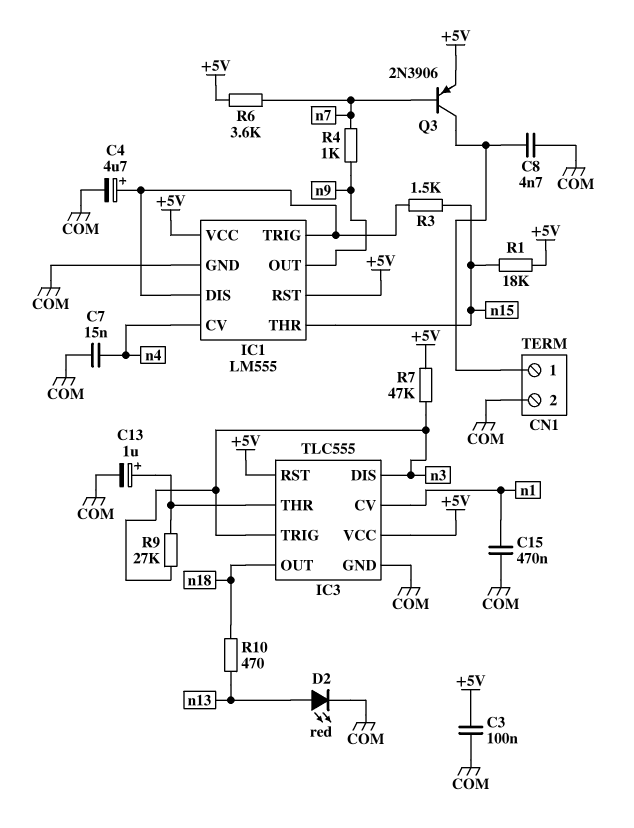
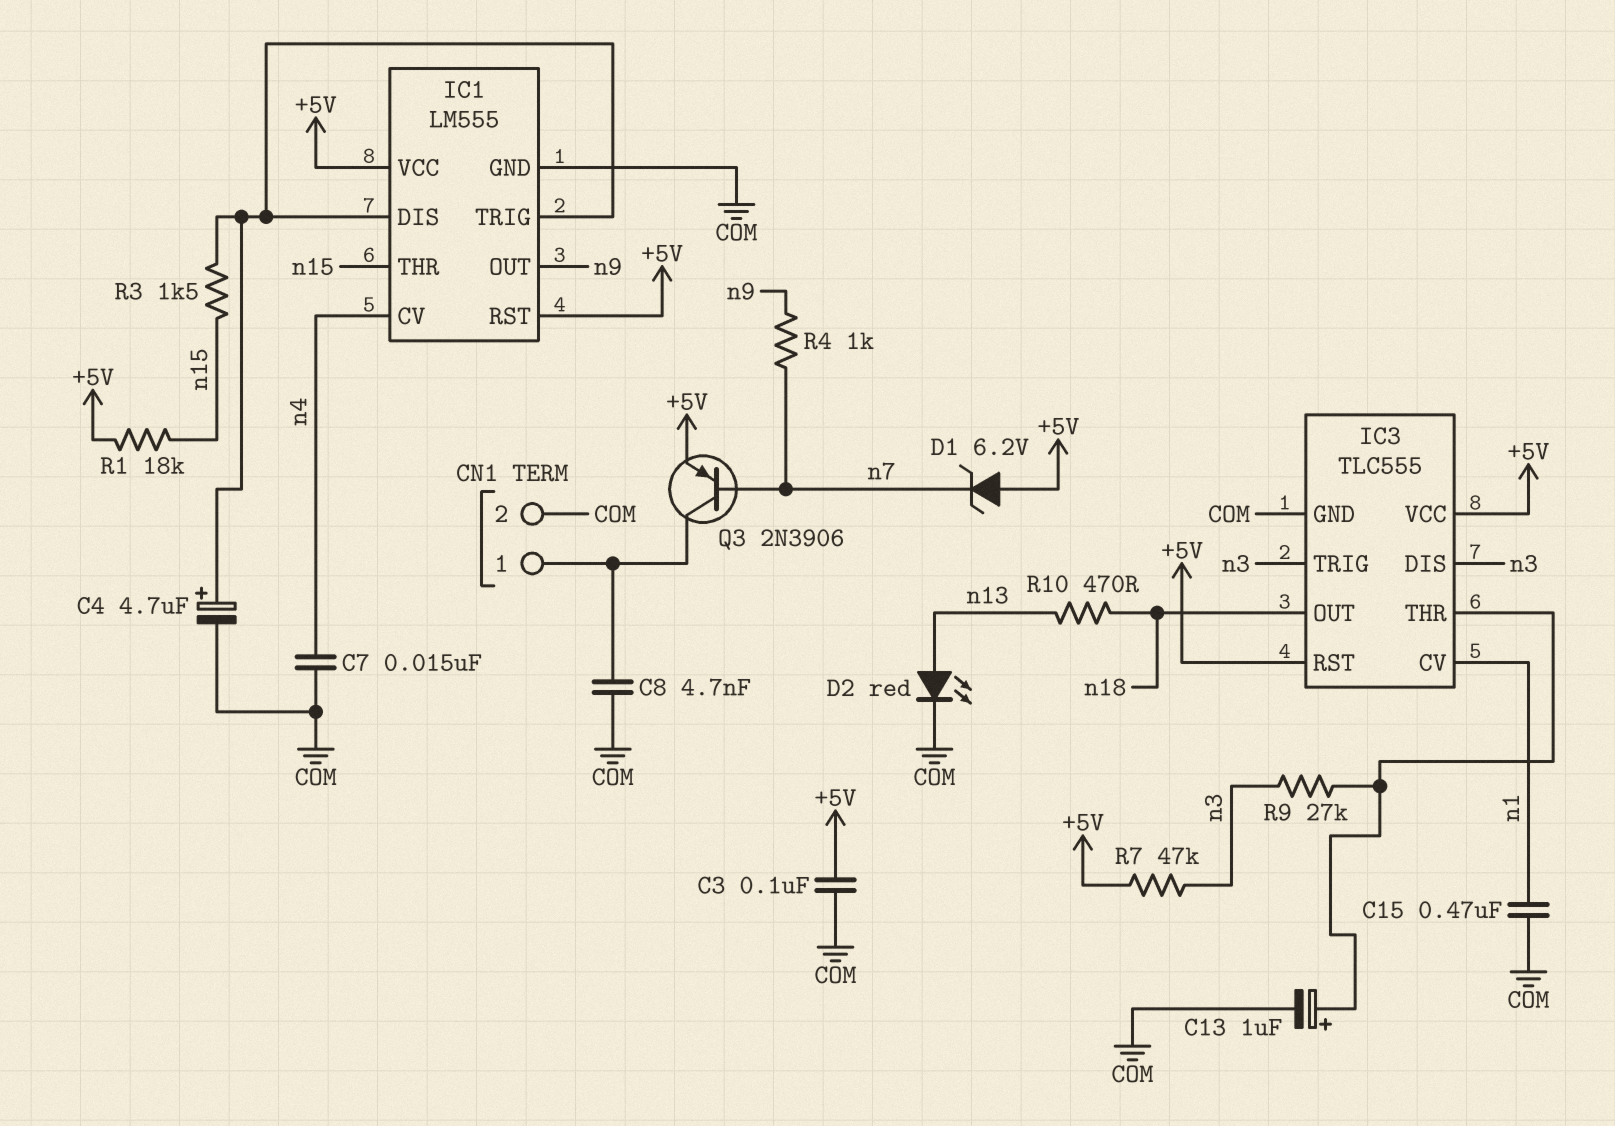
D1: none -> zener 6.2V (A +5V, K n7)
R6: 3.6k (+5V, n7) -> none

